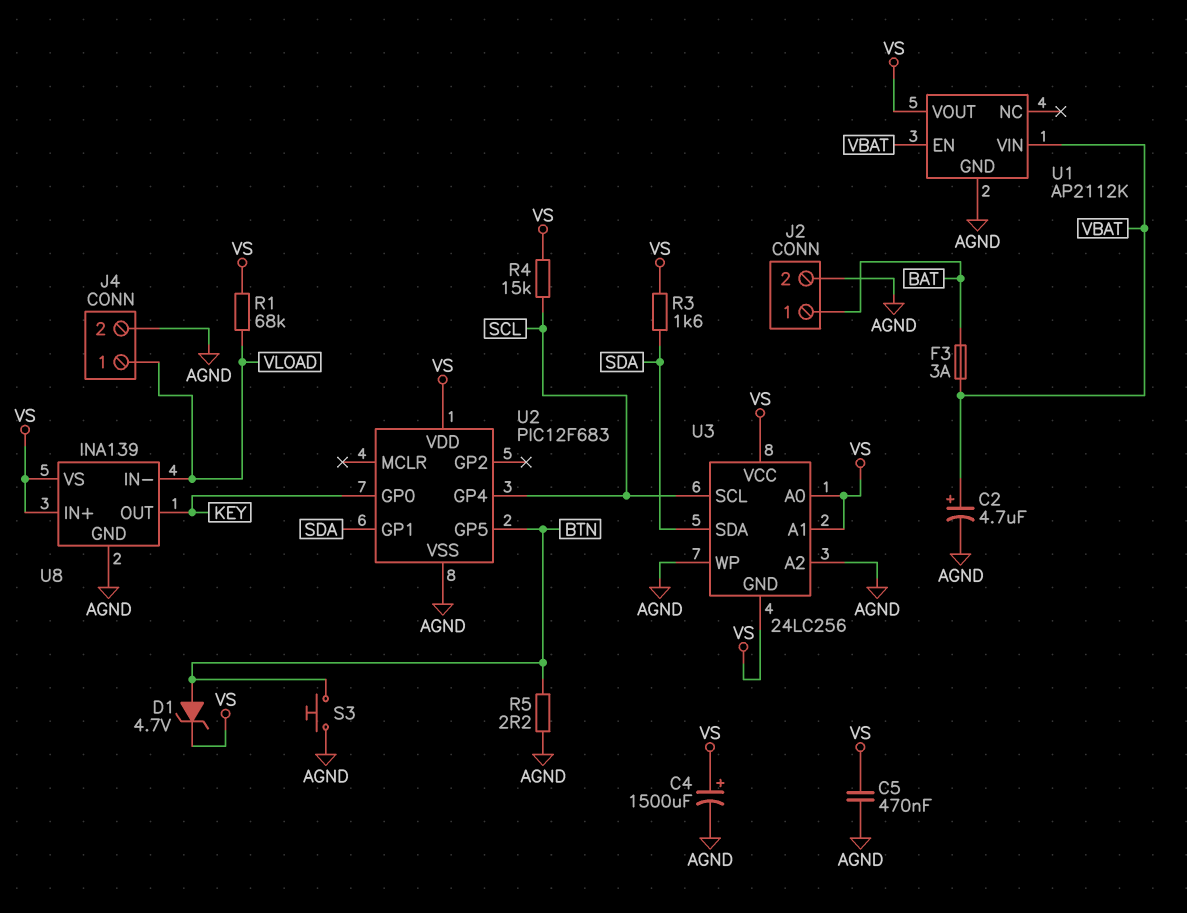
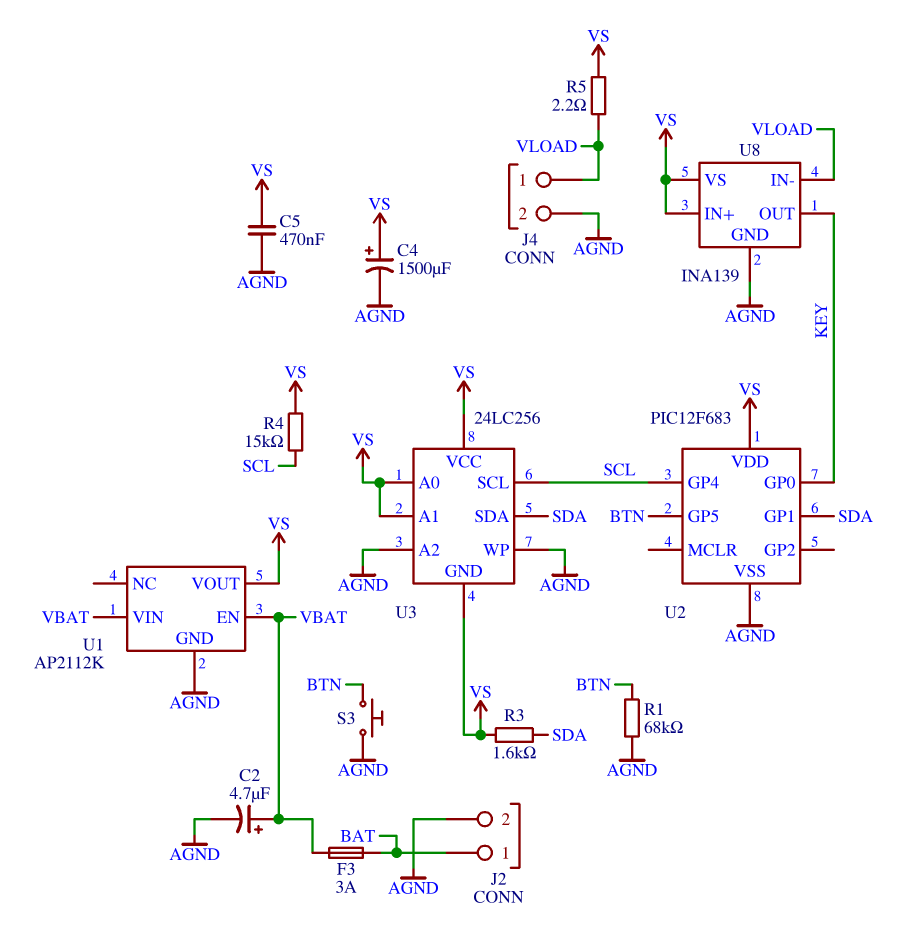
D1: zener 4.7V (A BTN, K VS) -> none
R1: 68k (VLOAD, VS) -> 68k (AGND, BTN)
R5: 2.2 (AGND, BTN) -> 2.2 (VLOAD, VS)

